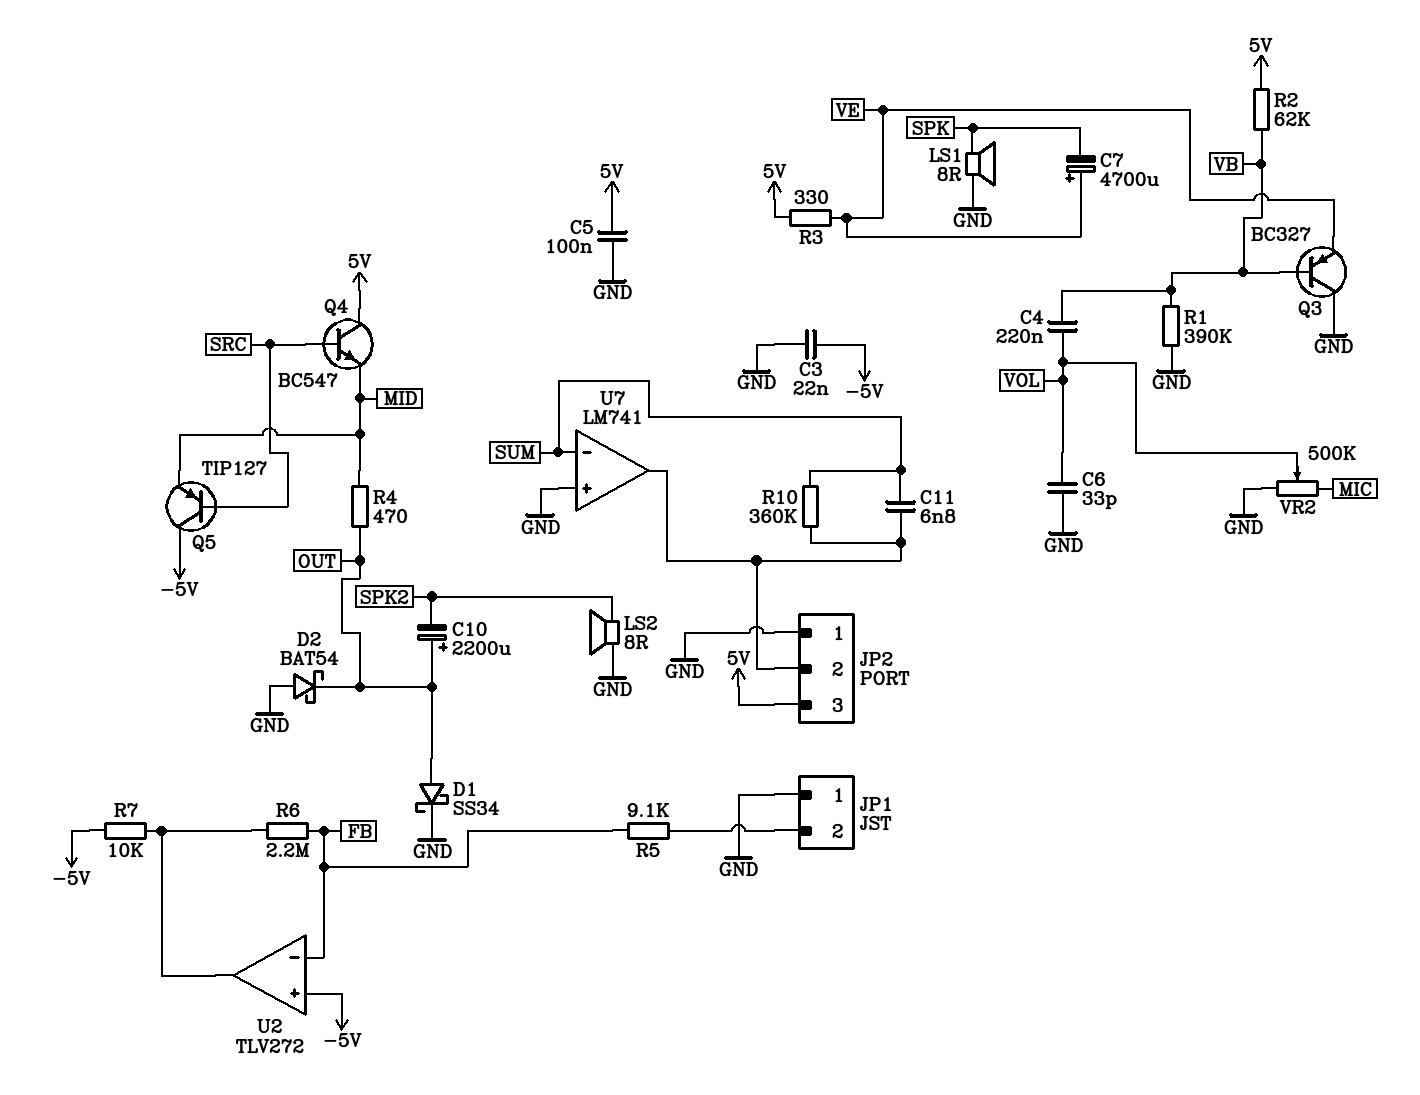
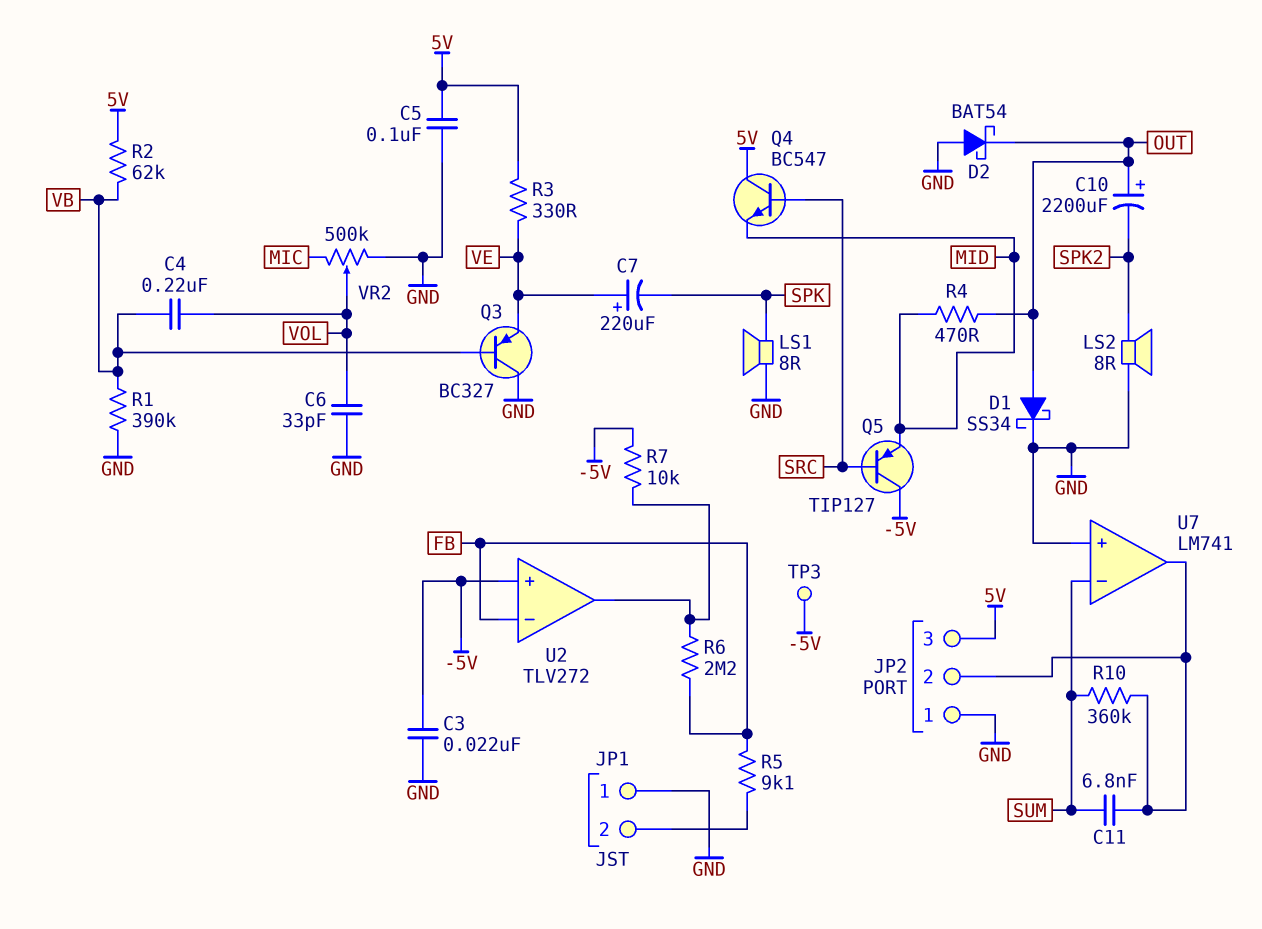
C7: 4700uF (plus VE, minus SPK) -> 220uF (plus VE, minus SPK)
TP3: none -> test point (-5V)

